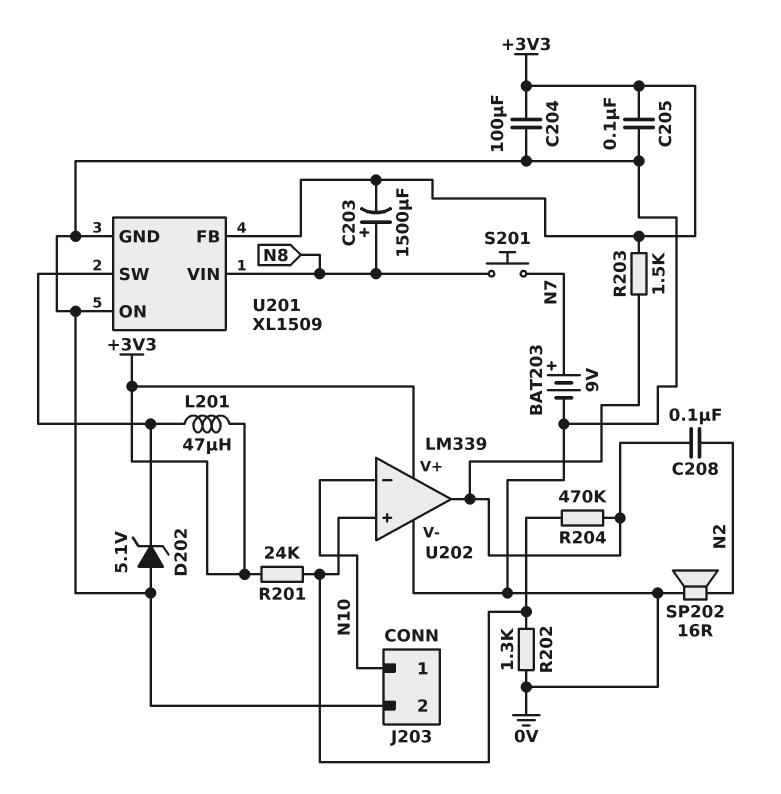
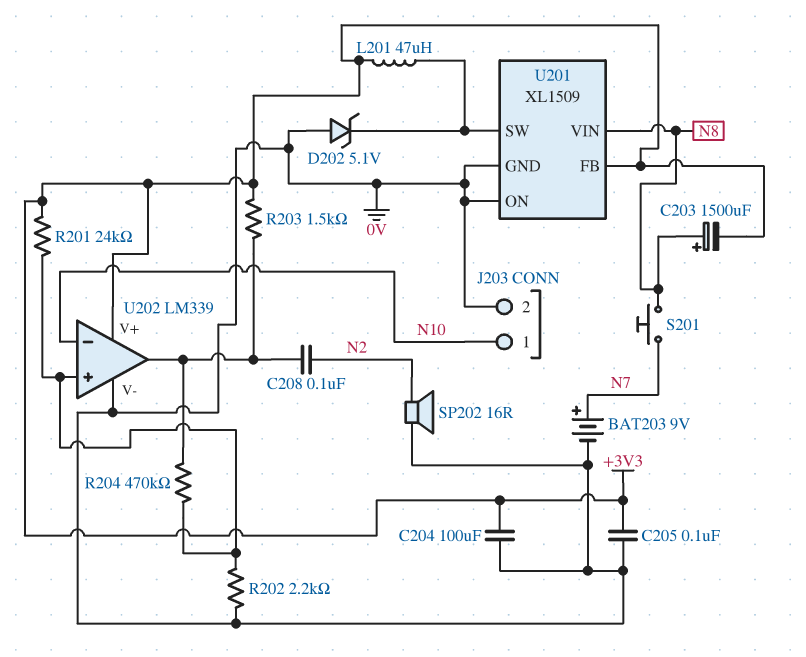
R202: 1.3k (0V, U202/in+) -> 2.2k (0V, U202/in+)

